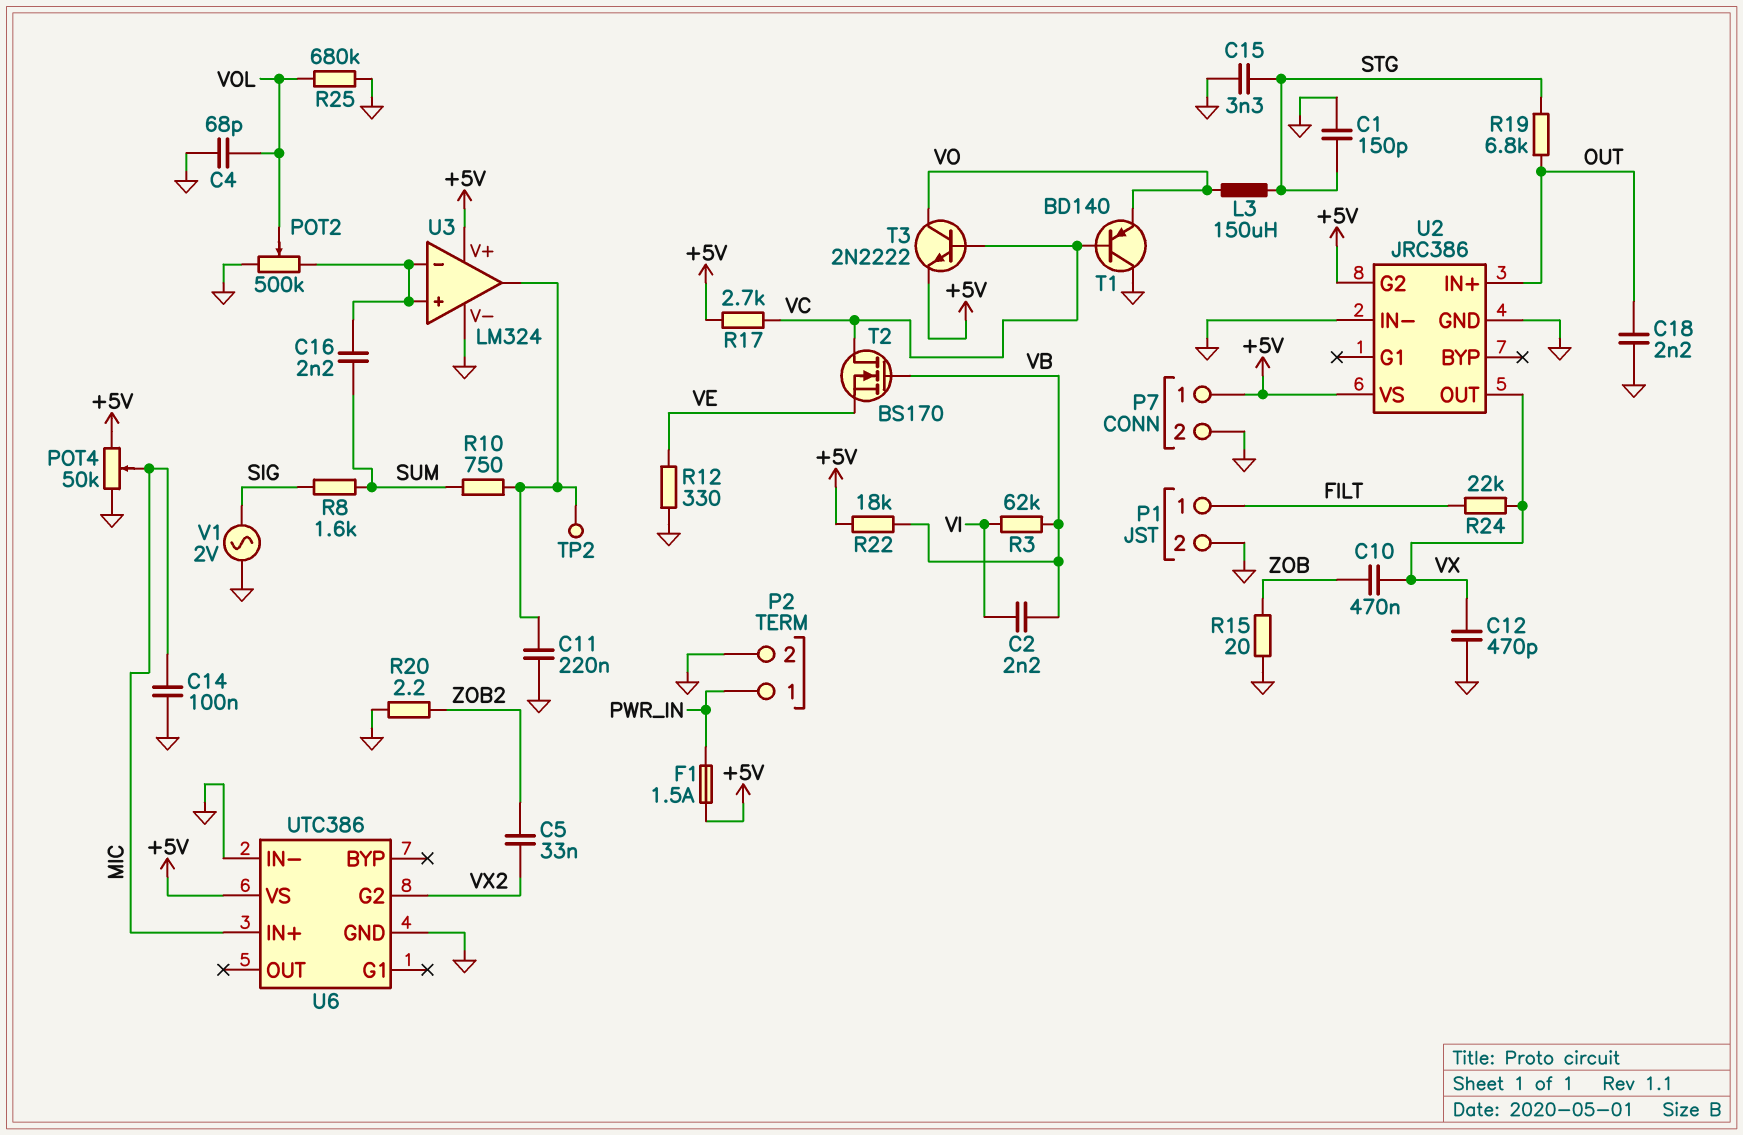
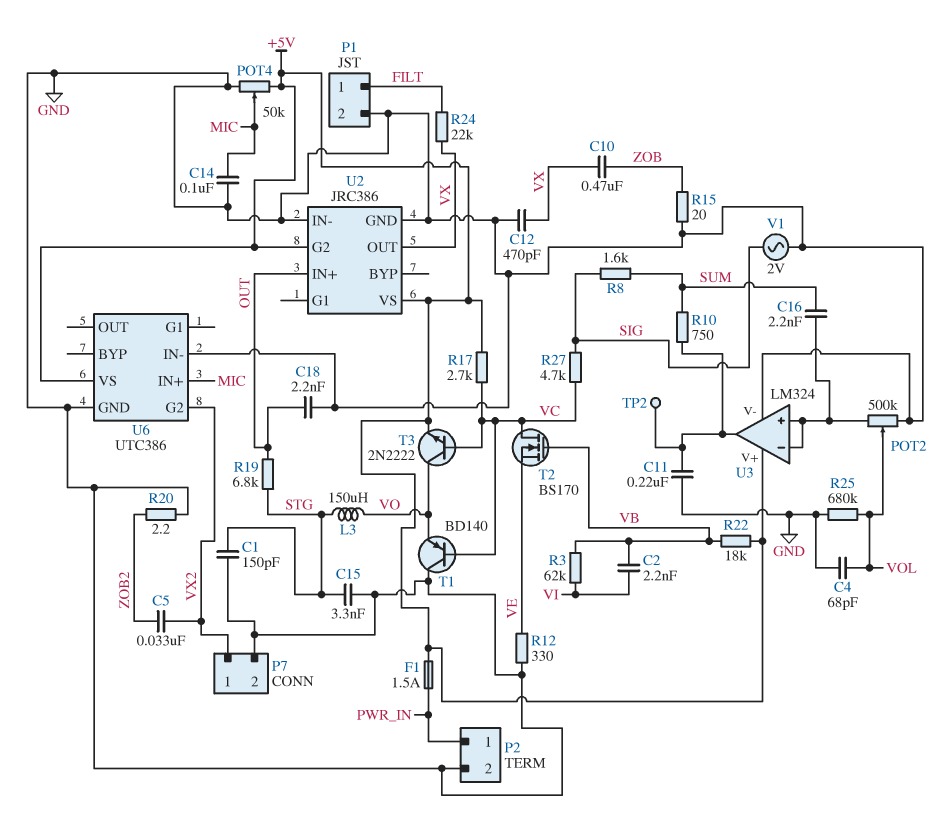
P7 pin 1: +5V -> VX2
R27: none -> 4.7k (SIG, VC)

